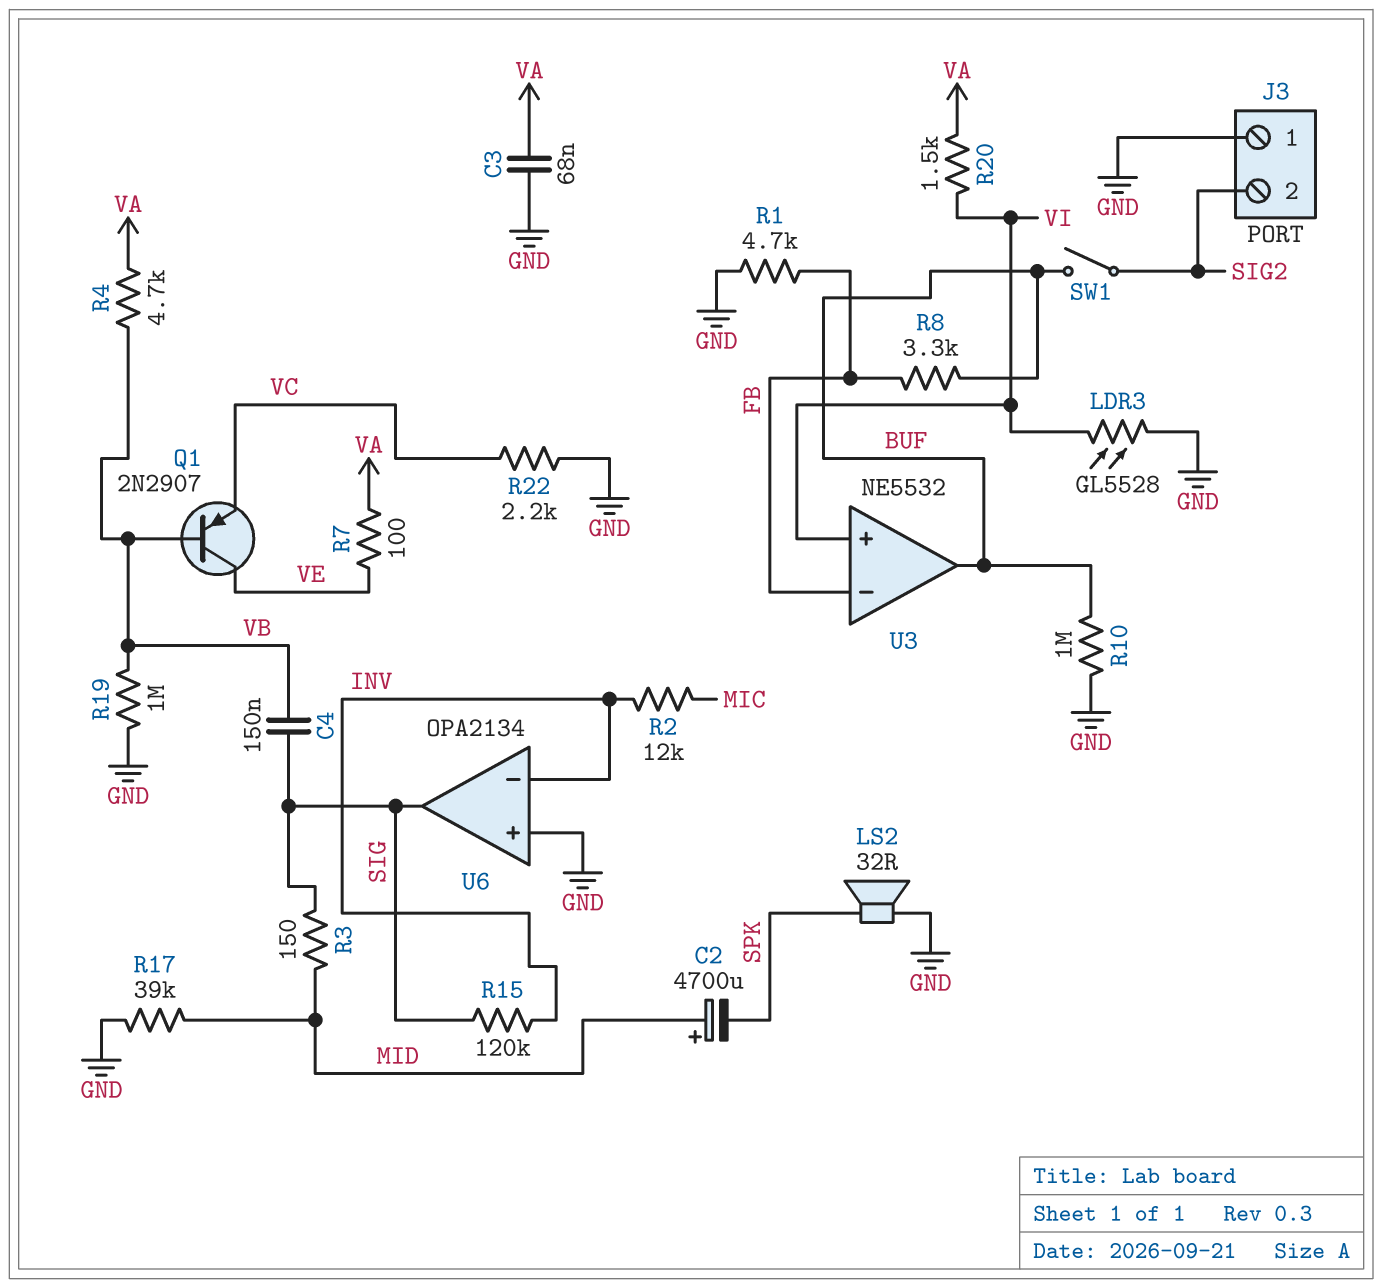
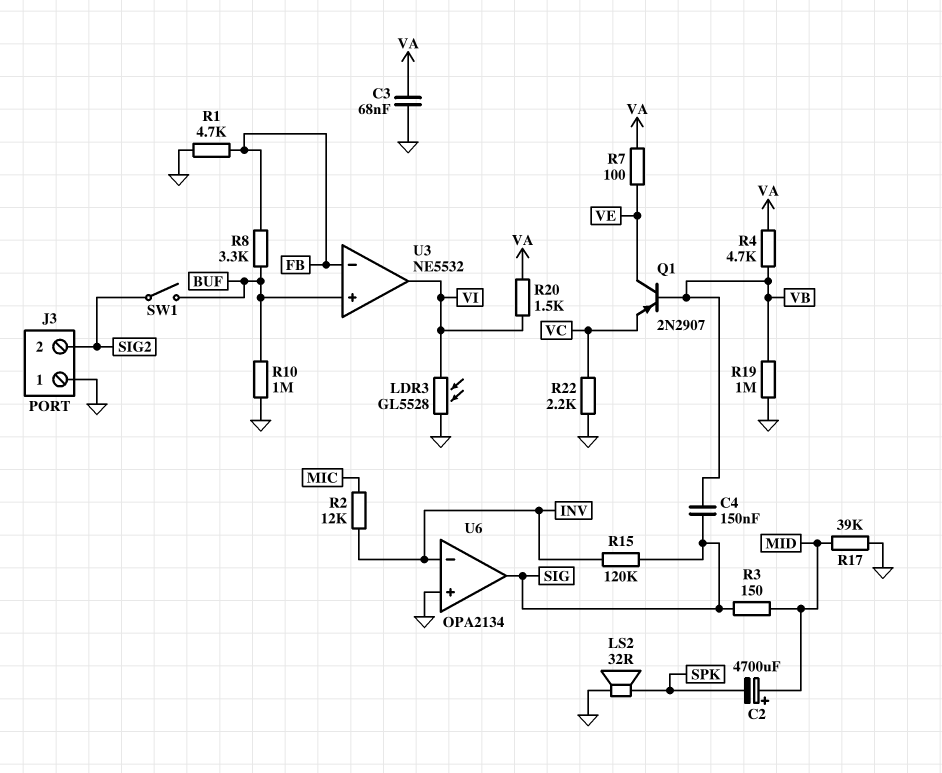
U3 pin in+: VI -> BUF
U3 pin out: BUF -> VI

